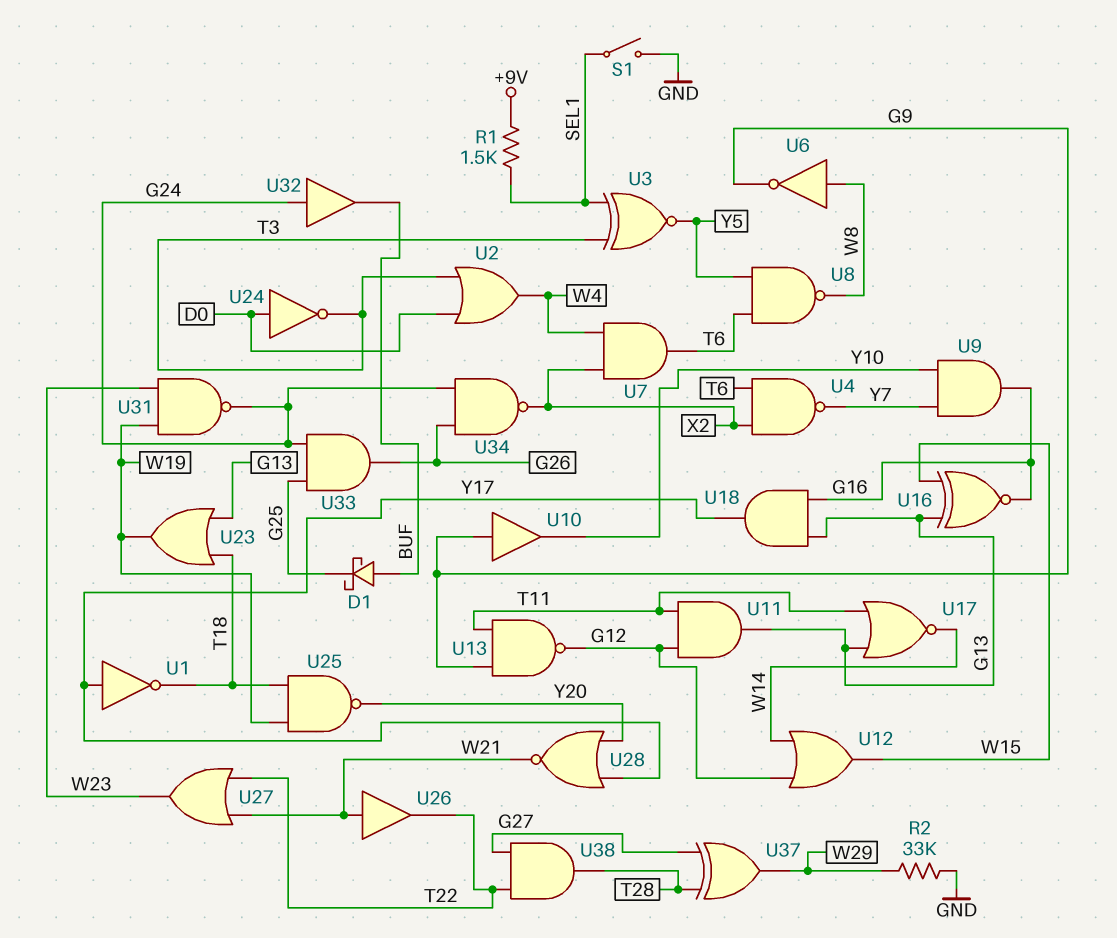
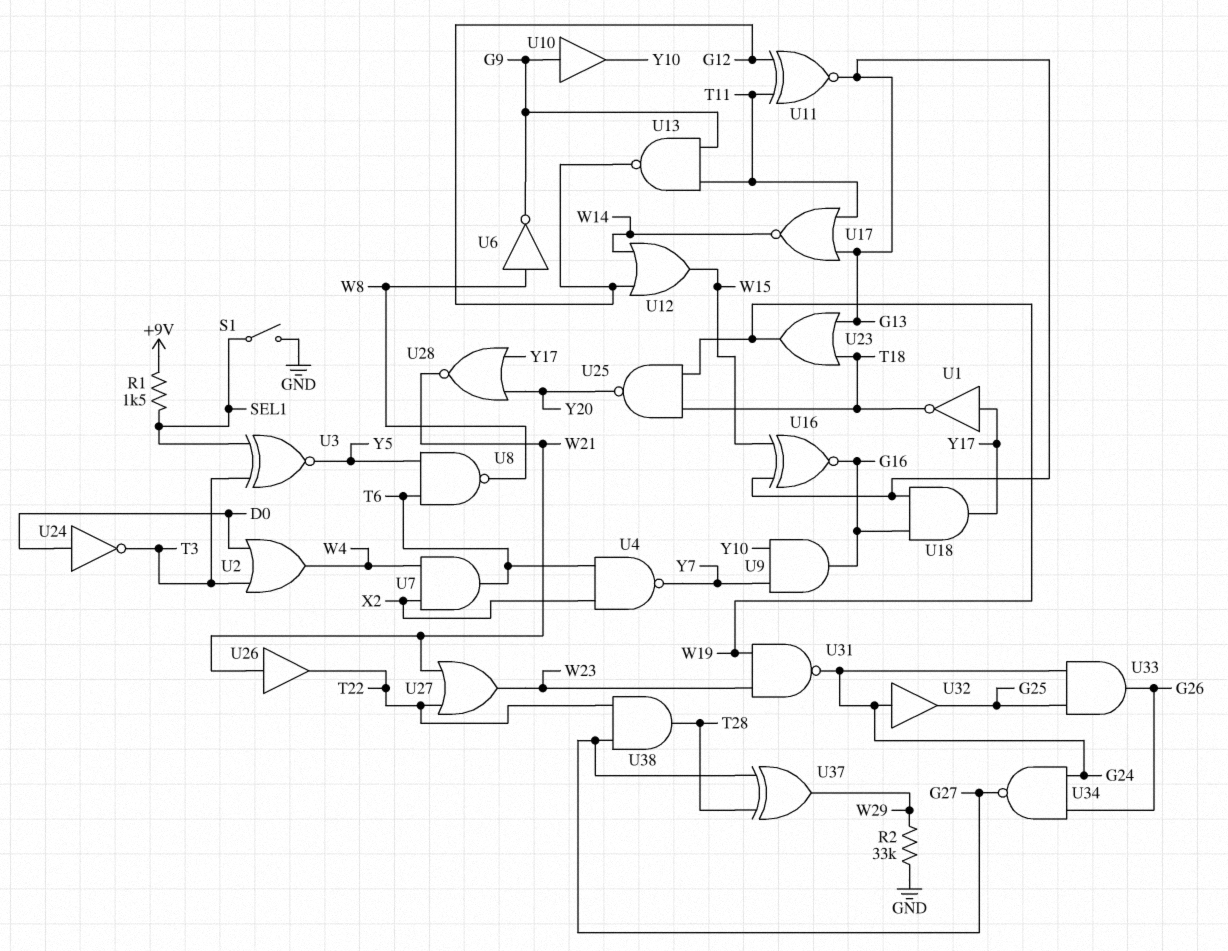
D1: schottky (A BUF, K G25) -> none
U11: AND (in G12, in T11, out G13) -> XNOR (in G12, in T11, out G13)
U32: buffer (in G24, out BUF) -> buffer (in G24, out G25)
U34: NAND (in G24, in G26, out X2) -> NAND (in G24, in G26, out G27)

